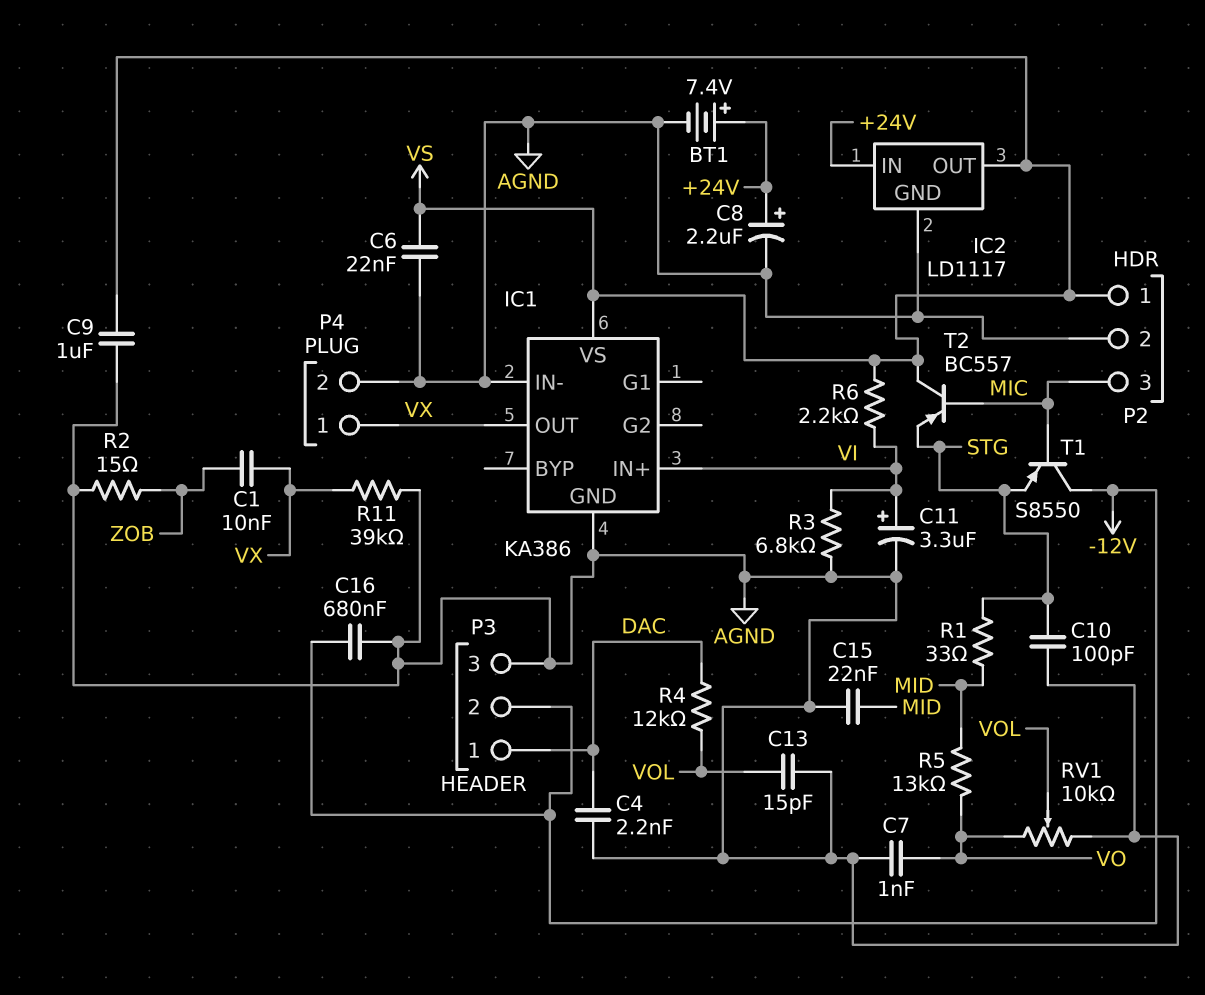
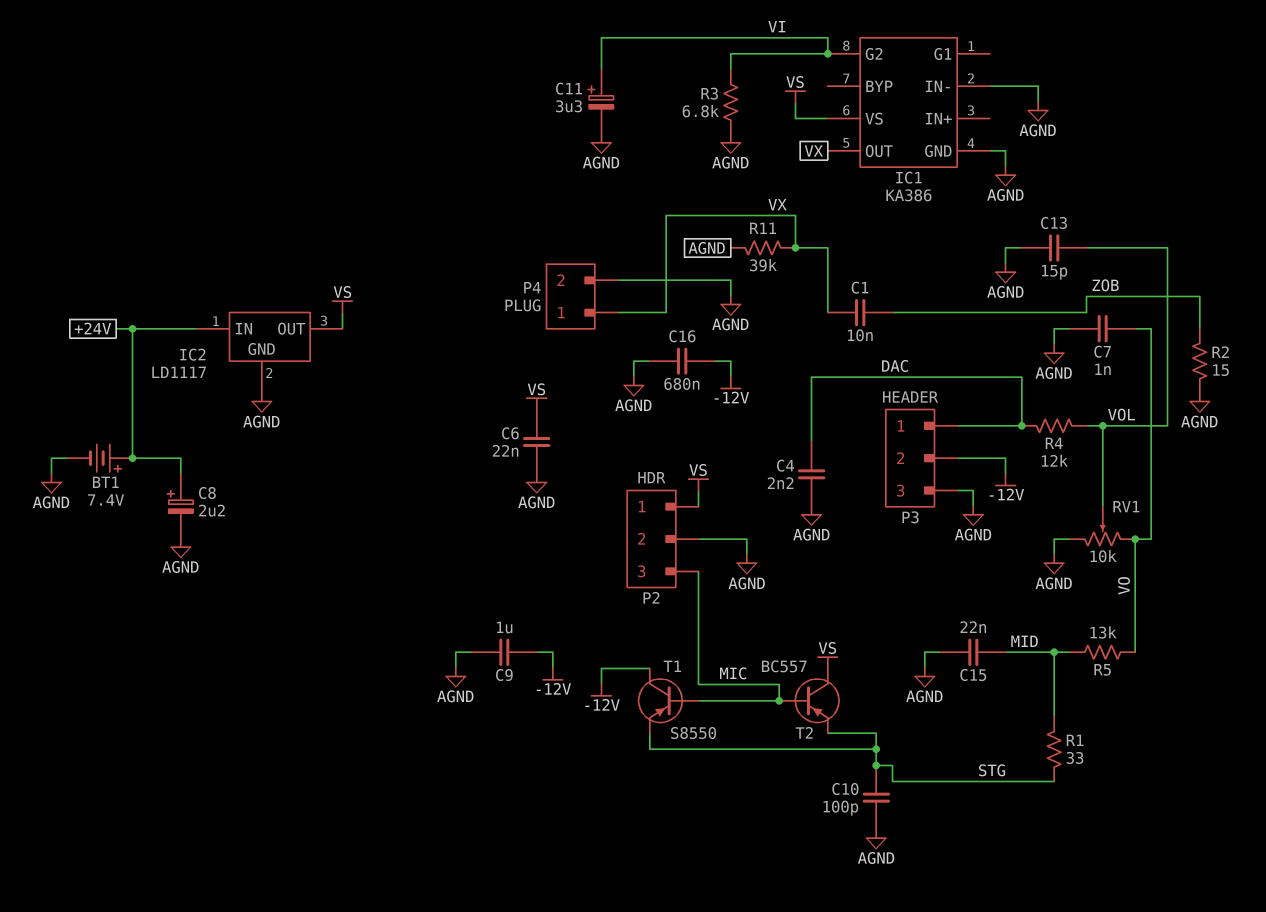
C9: 1uF (AGND, VS) -> 1uF (-12V, AGND)
IC1 pin G2: none -> VI
IC1 pin IN+: VI -> none
R6: 2.2k (VI, VS) -> none

